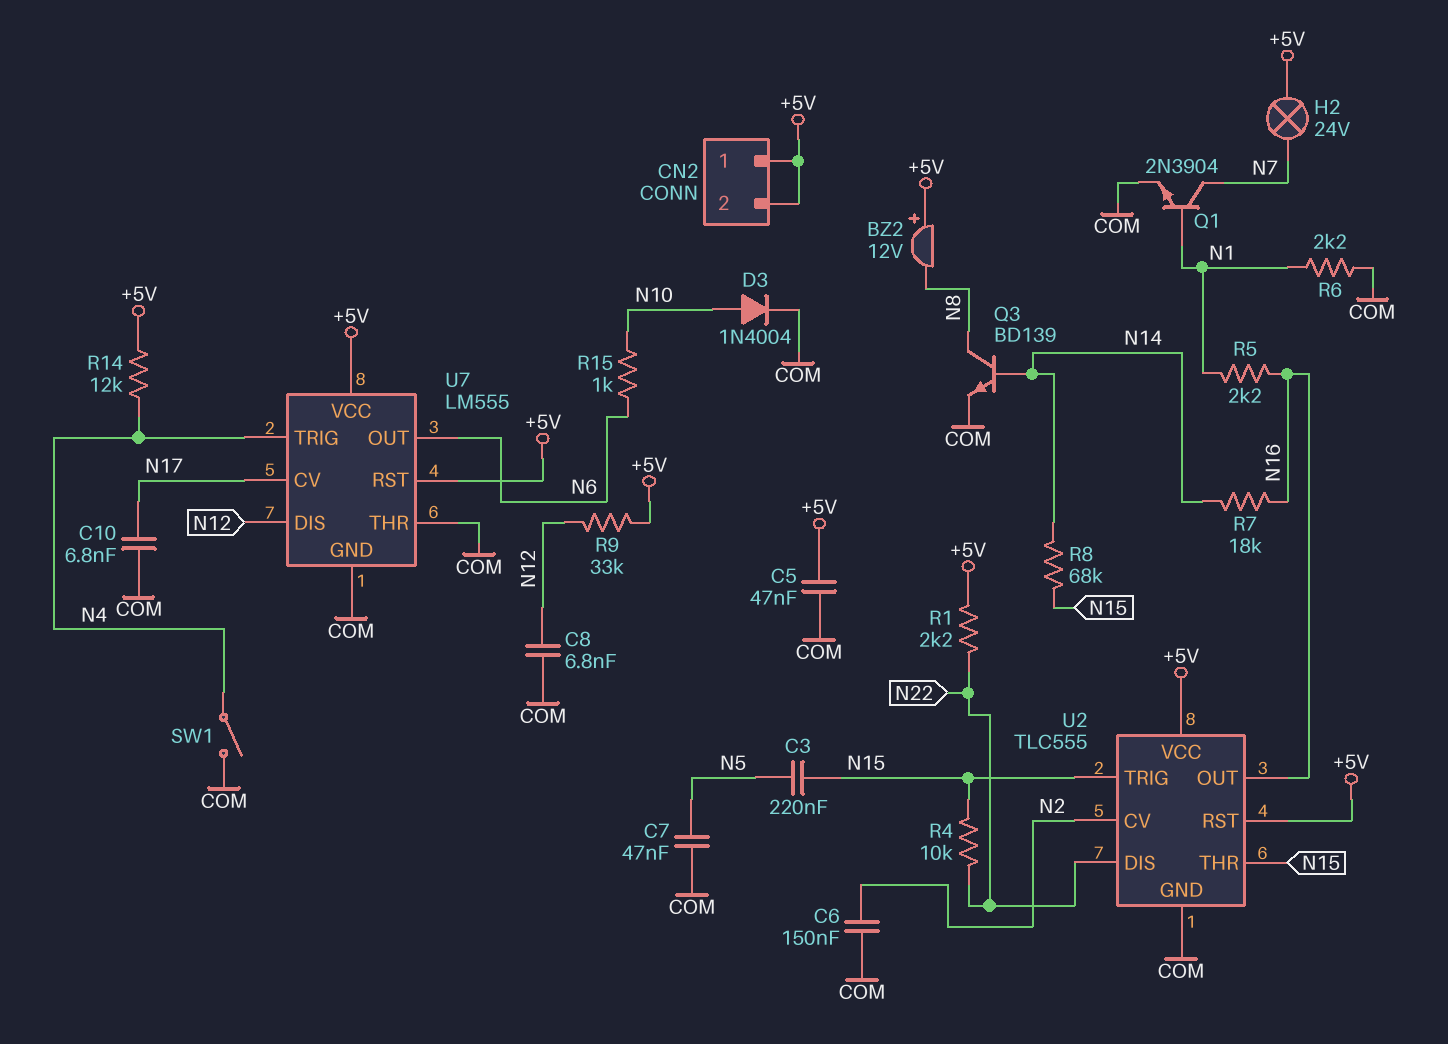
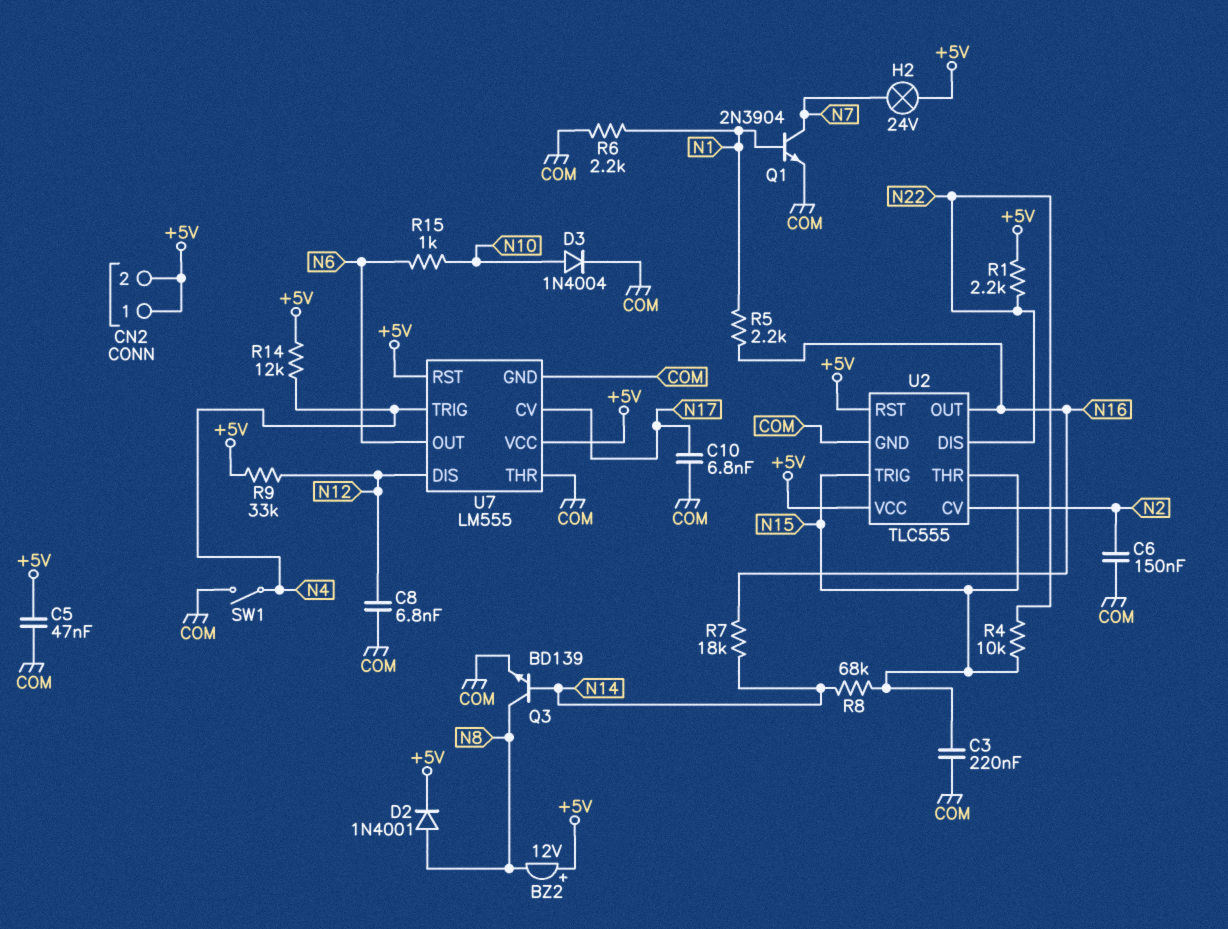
C3: 220nF (N5, N15) -> 220nF (COM, N15)
C7: 47nF (COM, N5) -> none
D2: none -> diode 1N4001 (A N8, K +5V)

